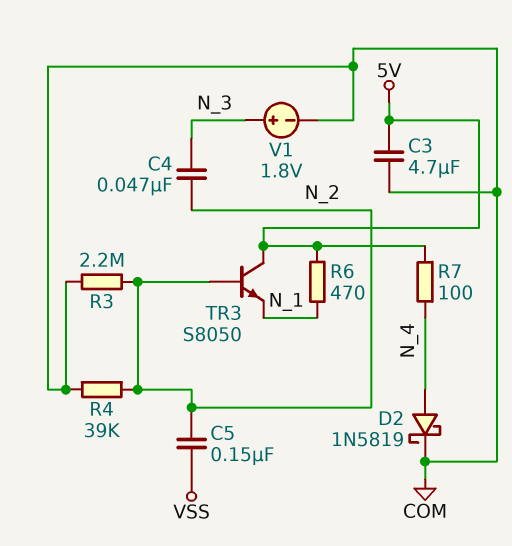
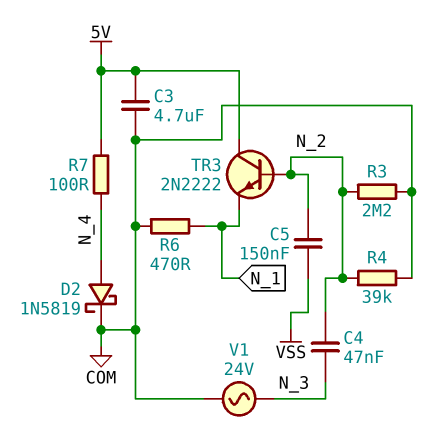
R6: 470 (5V, N_1) -> 470 (COM, N_1)
TR3: NPN S8050 (B N_2, C 5V, E N_1) -> NPN 2N2222 (B N_2, C 5V, E N_1)
V1: 1.8V (plus N_3, minus COM) -> AC 24V (COM, N_3)

